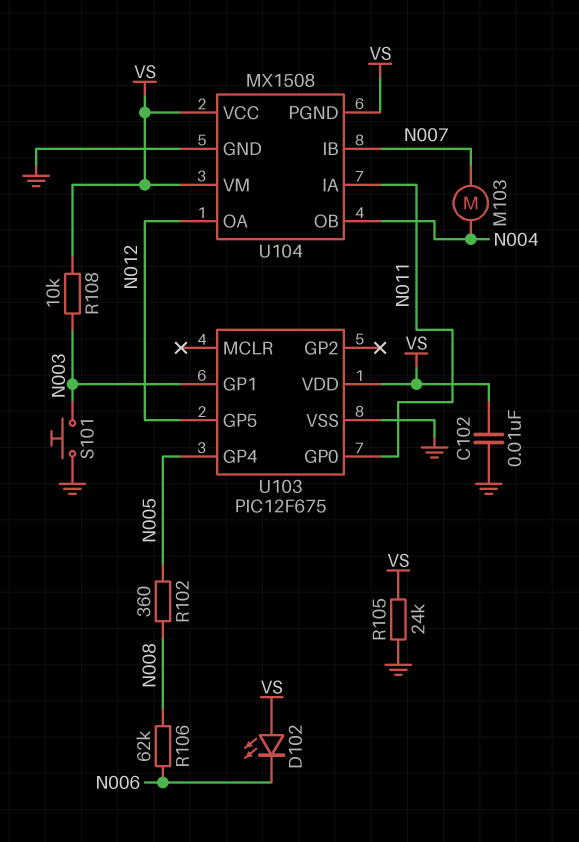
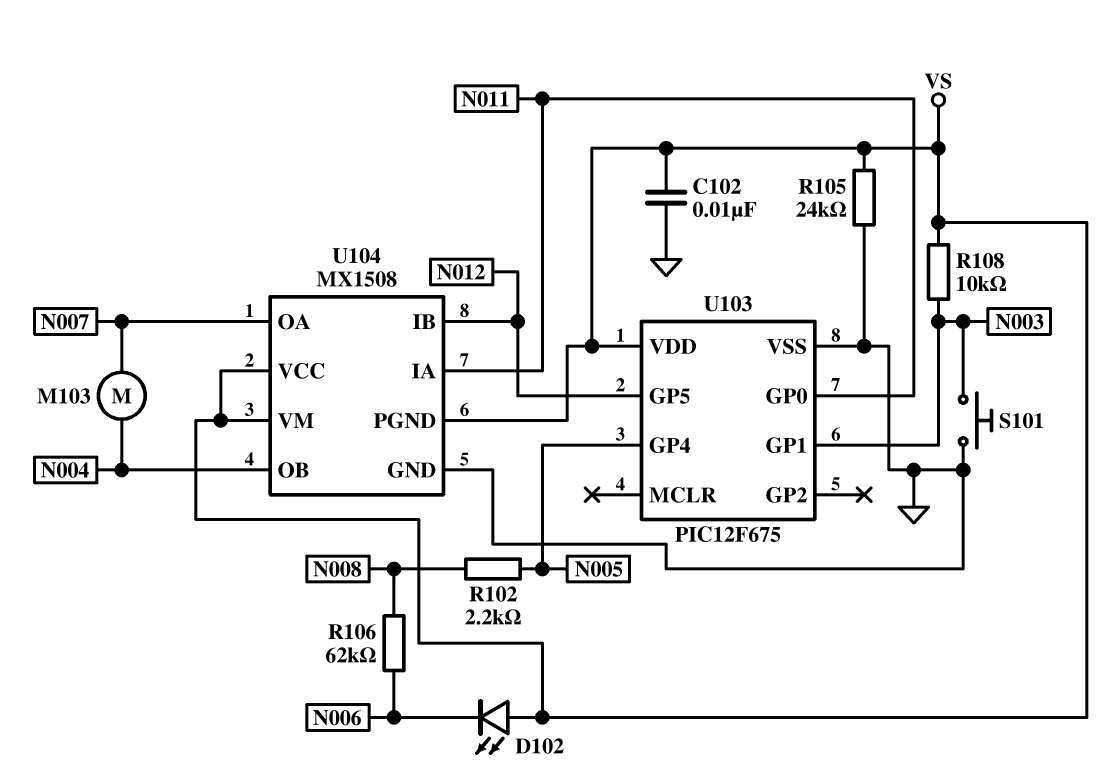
R102: 360 (N005, N008) -> 2.2k (N005, N008)
U104 pin IB: N007 -> N012
U104 pin OA: N012 -> N007

